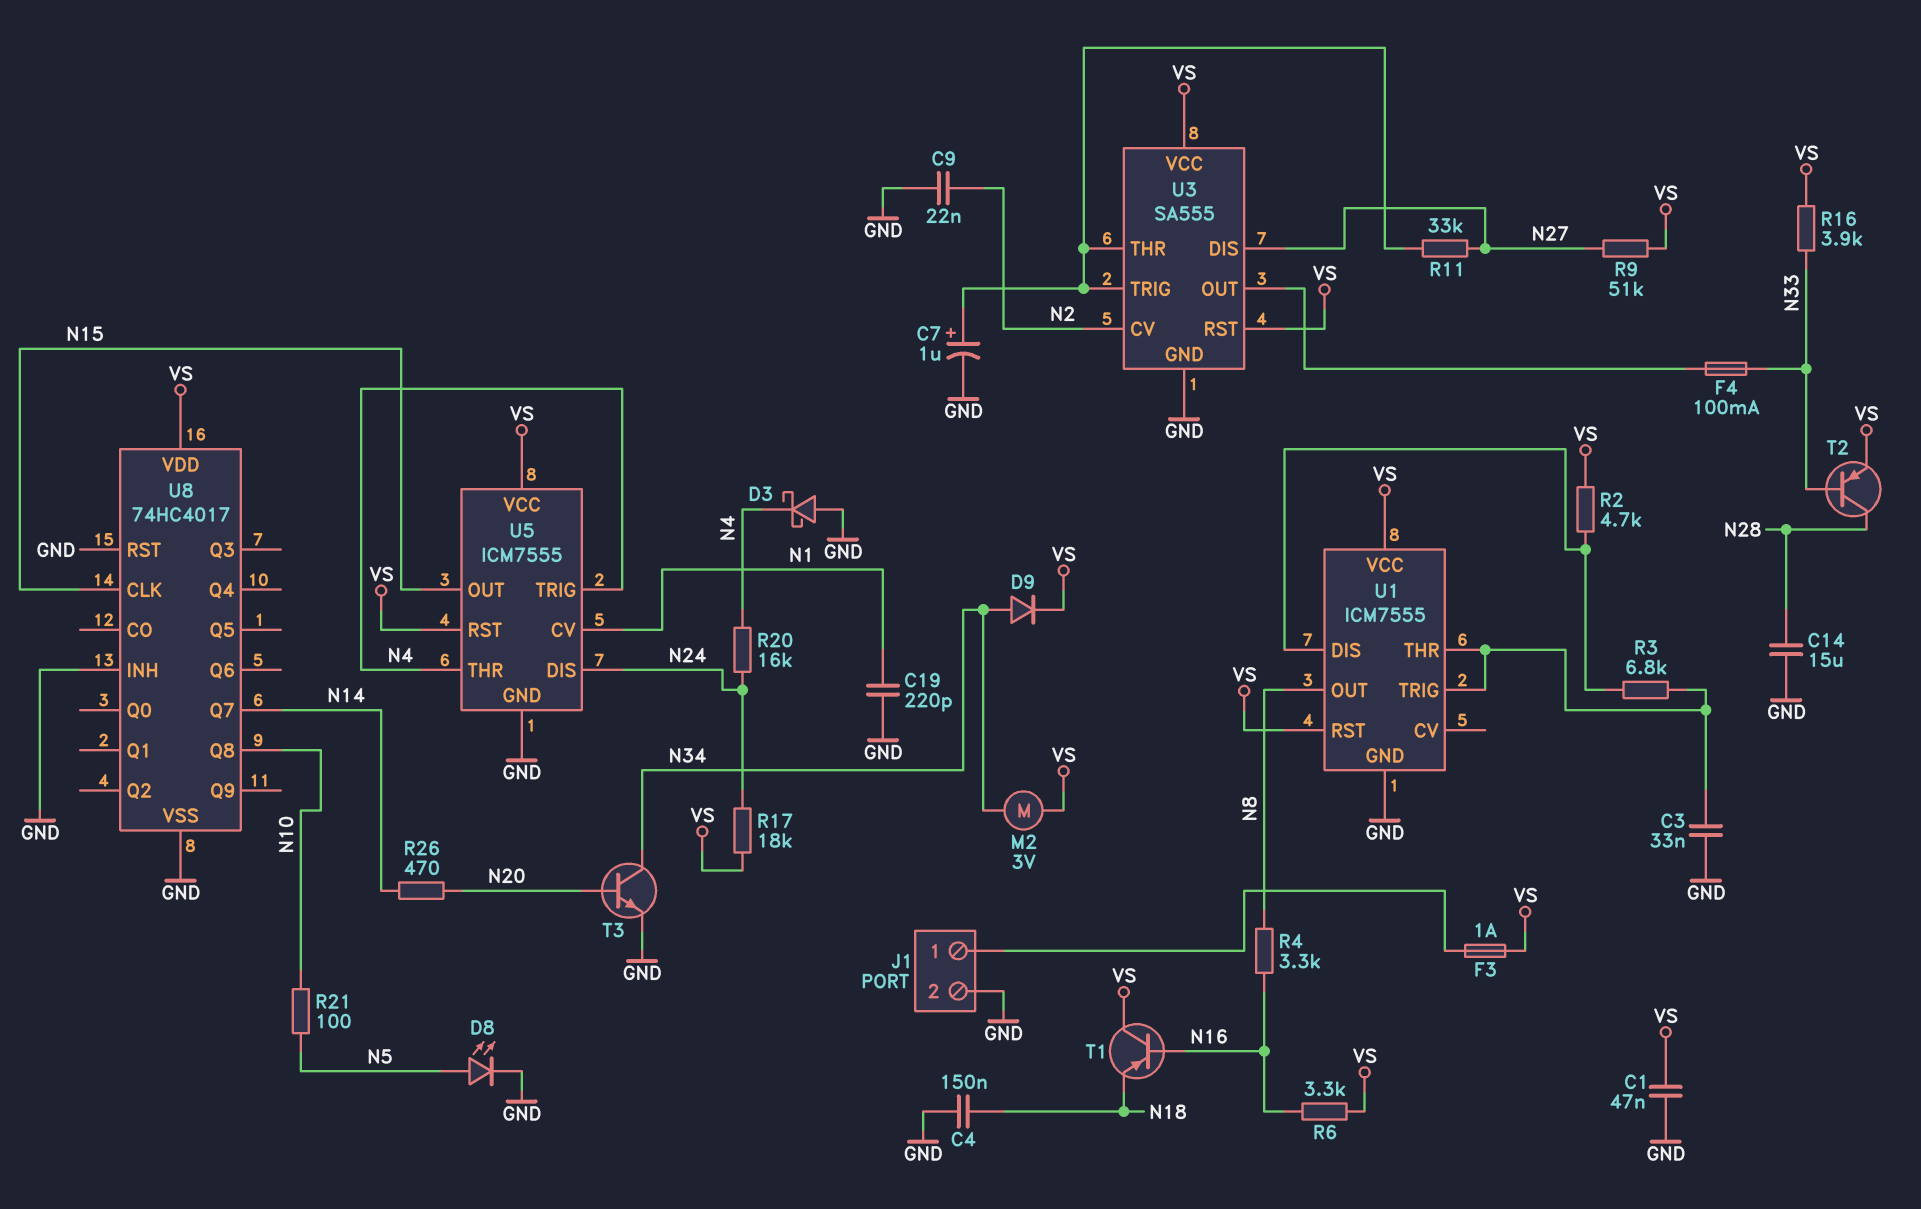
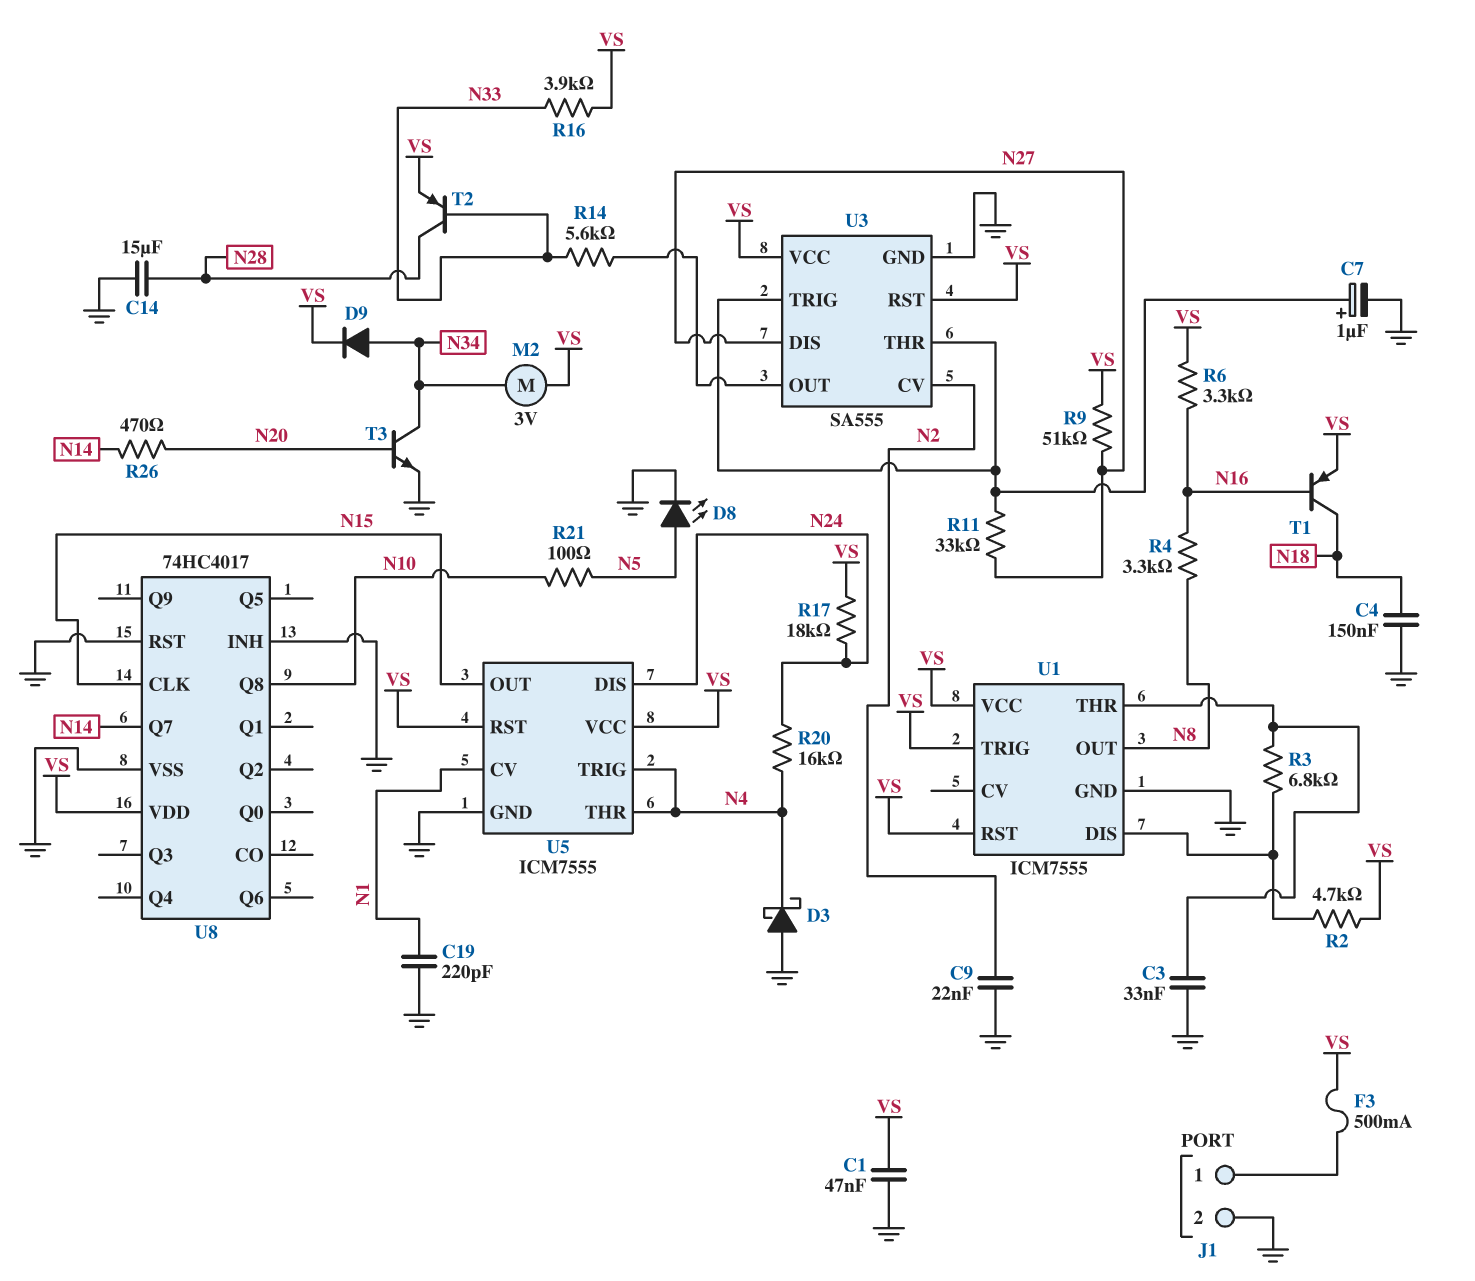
F3: 1A (J1/1, VS) -> 500mA (J1/1, VS)
F4: 100mA (N33, U3/OUT) -> none
R14: none -> 5.6k (N33, U3/OUT)
T1: PNP (B N16, C VS, E N18) -> PNP (B N16, C N18, E VS)
U1 pin TRIG: U1/THR -> VS

